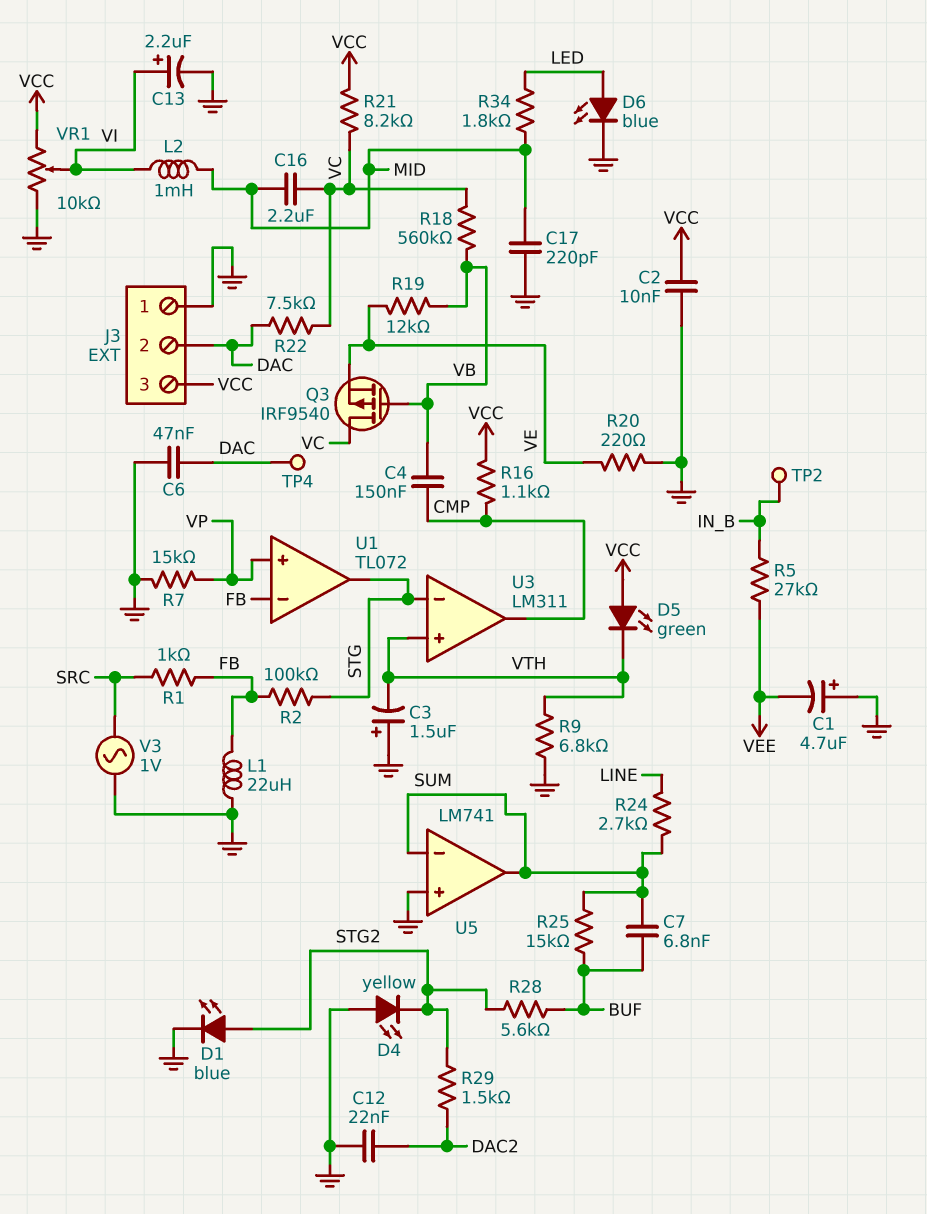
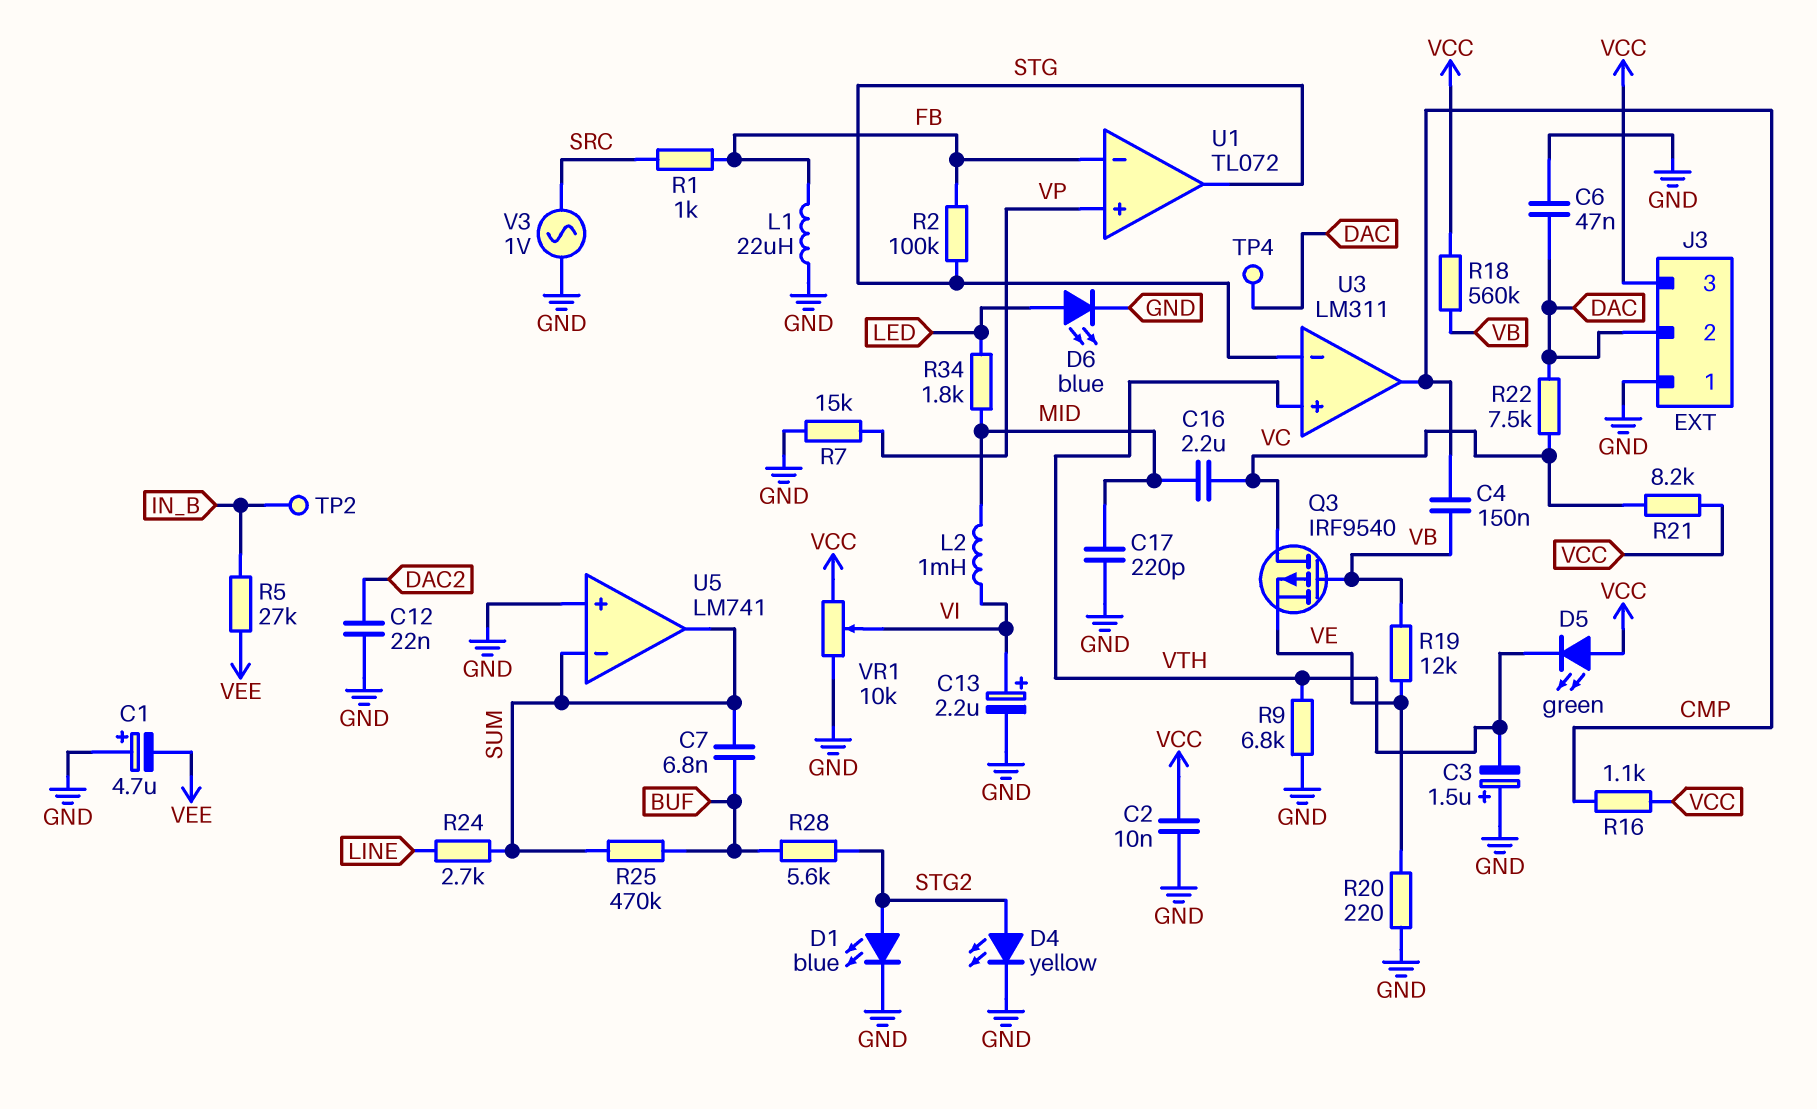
D4: LED yellow (A GND, K STG2) -> LED yellow (A STG2, K GND)
R18: 560k (VB, VC) -> 560k (VB, VCC)
R25: 15k (BUF, SUM) -> 470k (BUF, SUM)
R29: 1.5k (DAC2, STG2) -> none

